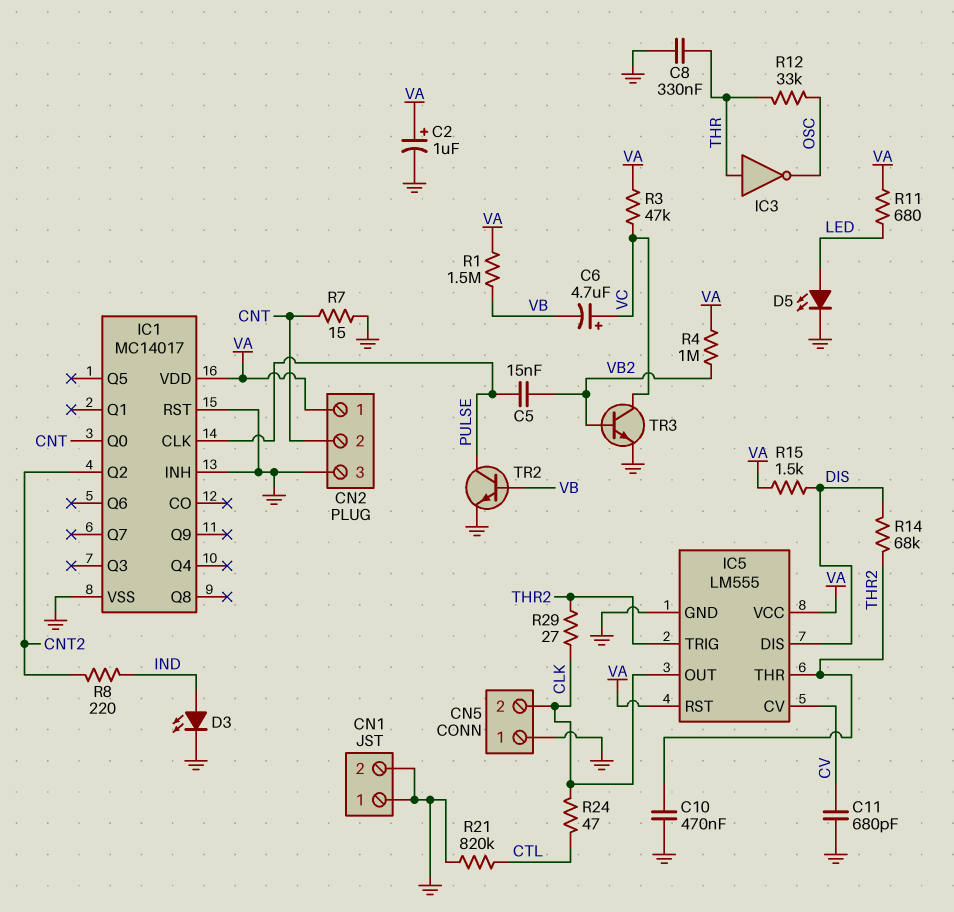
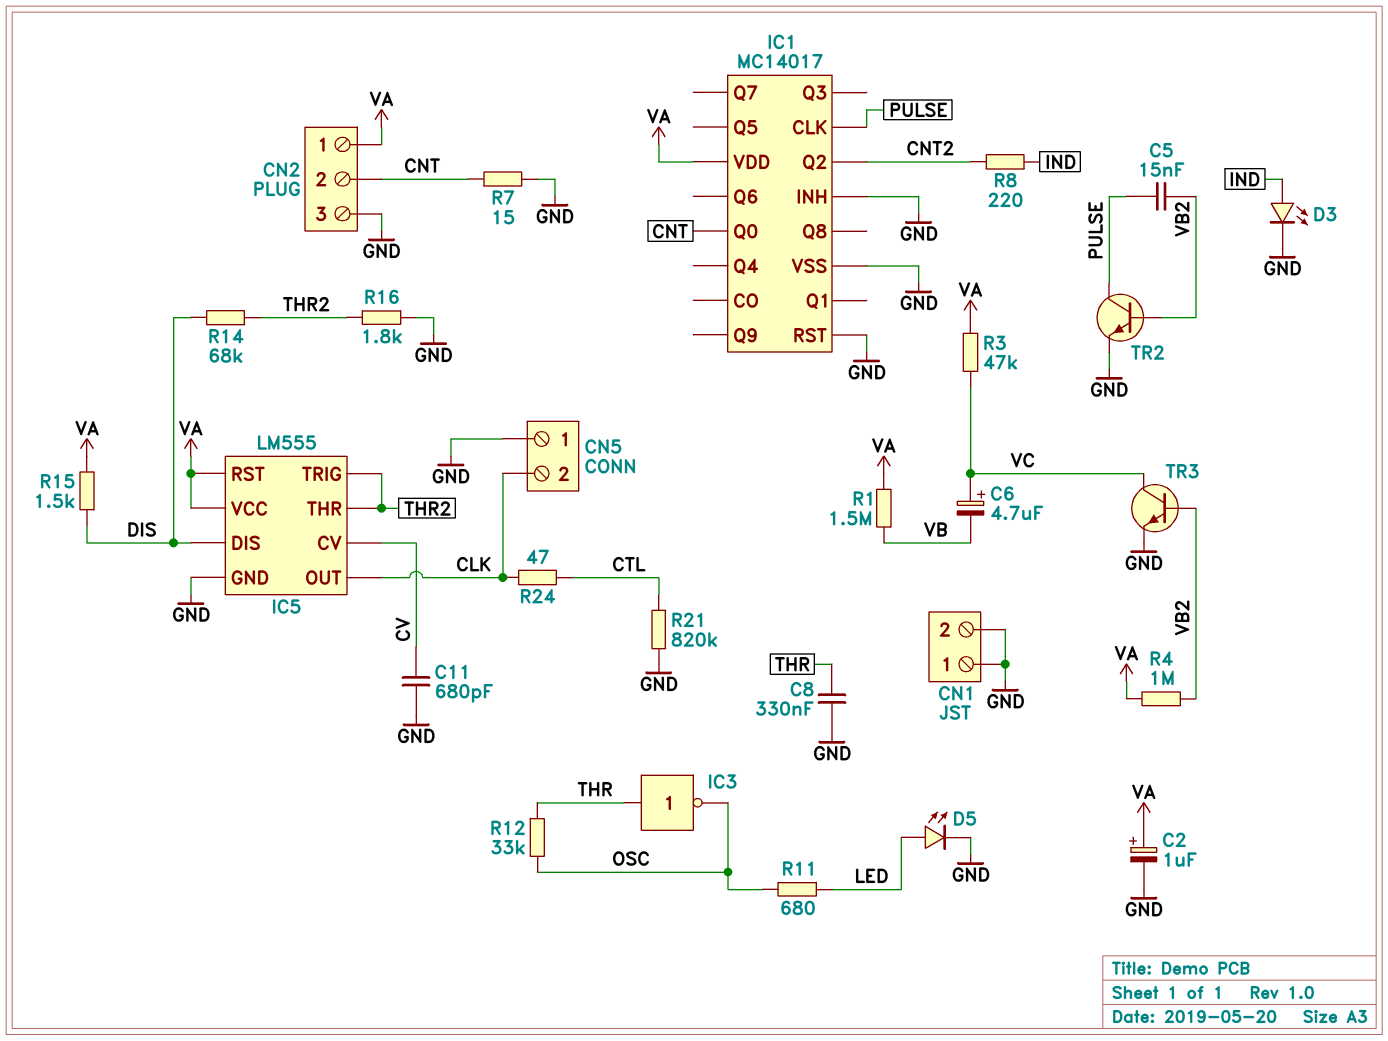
C10: 470nF (GND, THR2) -> none
R11: 680 (LED, VA) -> 680 (LED, OSC)
R16: none -> 1.8k (GND, THR2)
R29: 27 (CLK, THR2) -> none
TR2: NPN (B VB, C PULSE, E GND) -> NPN (B VB2, C PULSE, E GND)

